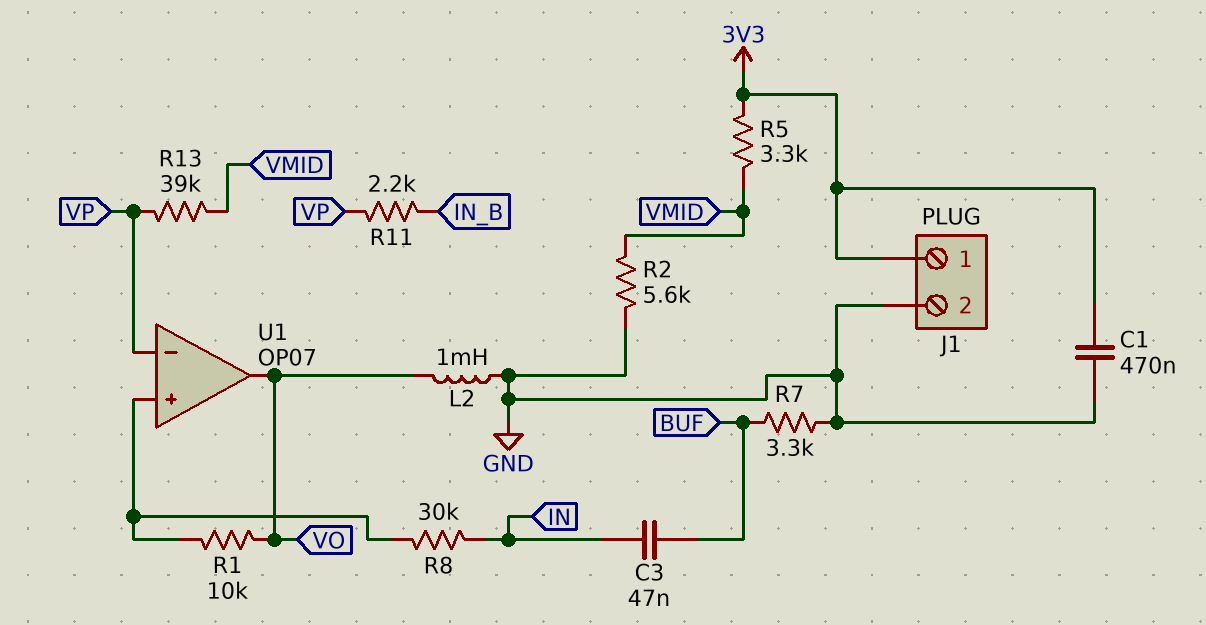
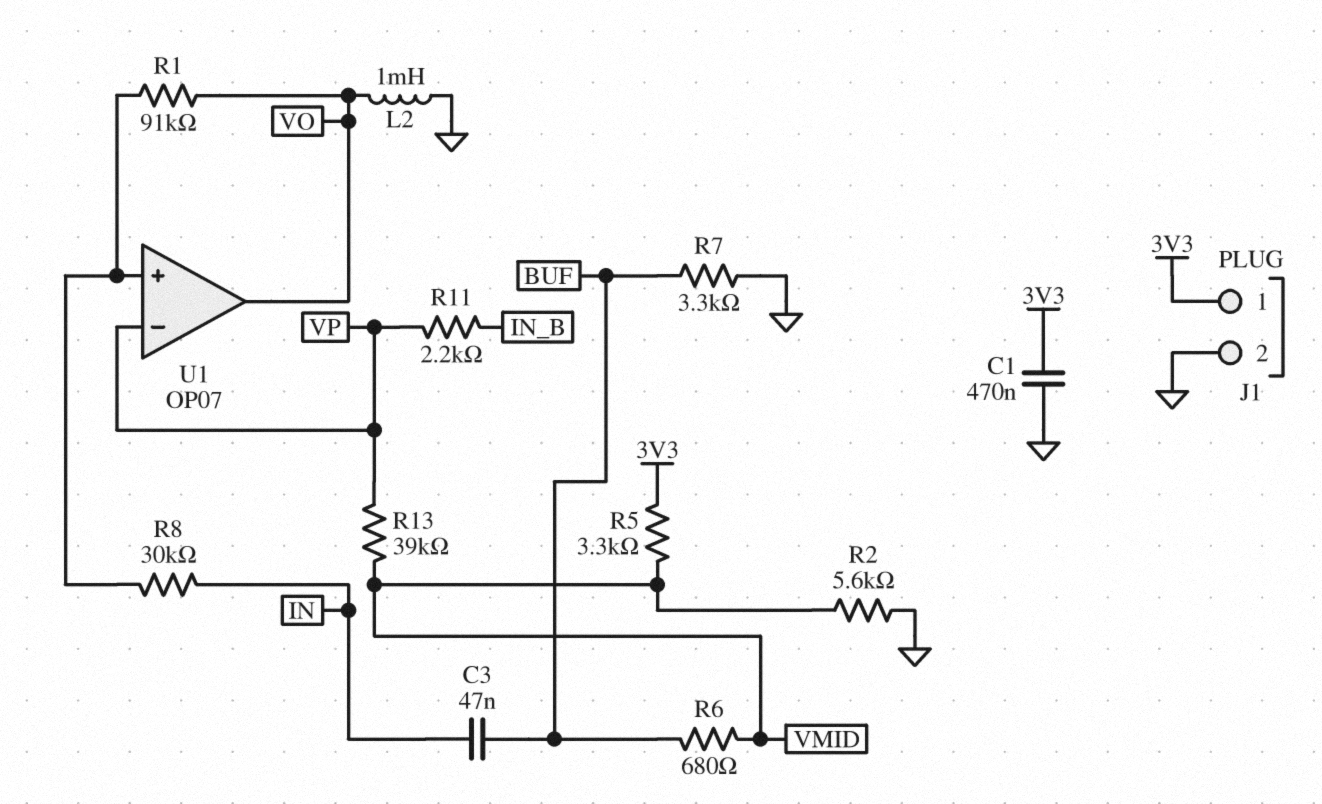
R1: 10k (U1/in+, VO) -> 91k (U1/in+, VO)
R6: none -> 680 (BUF, VMID)

